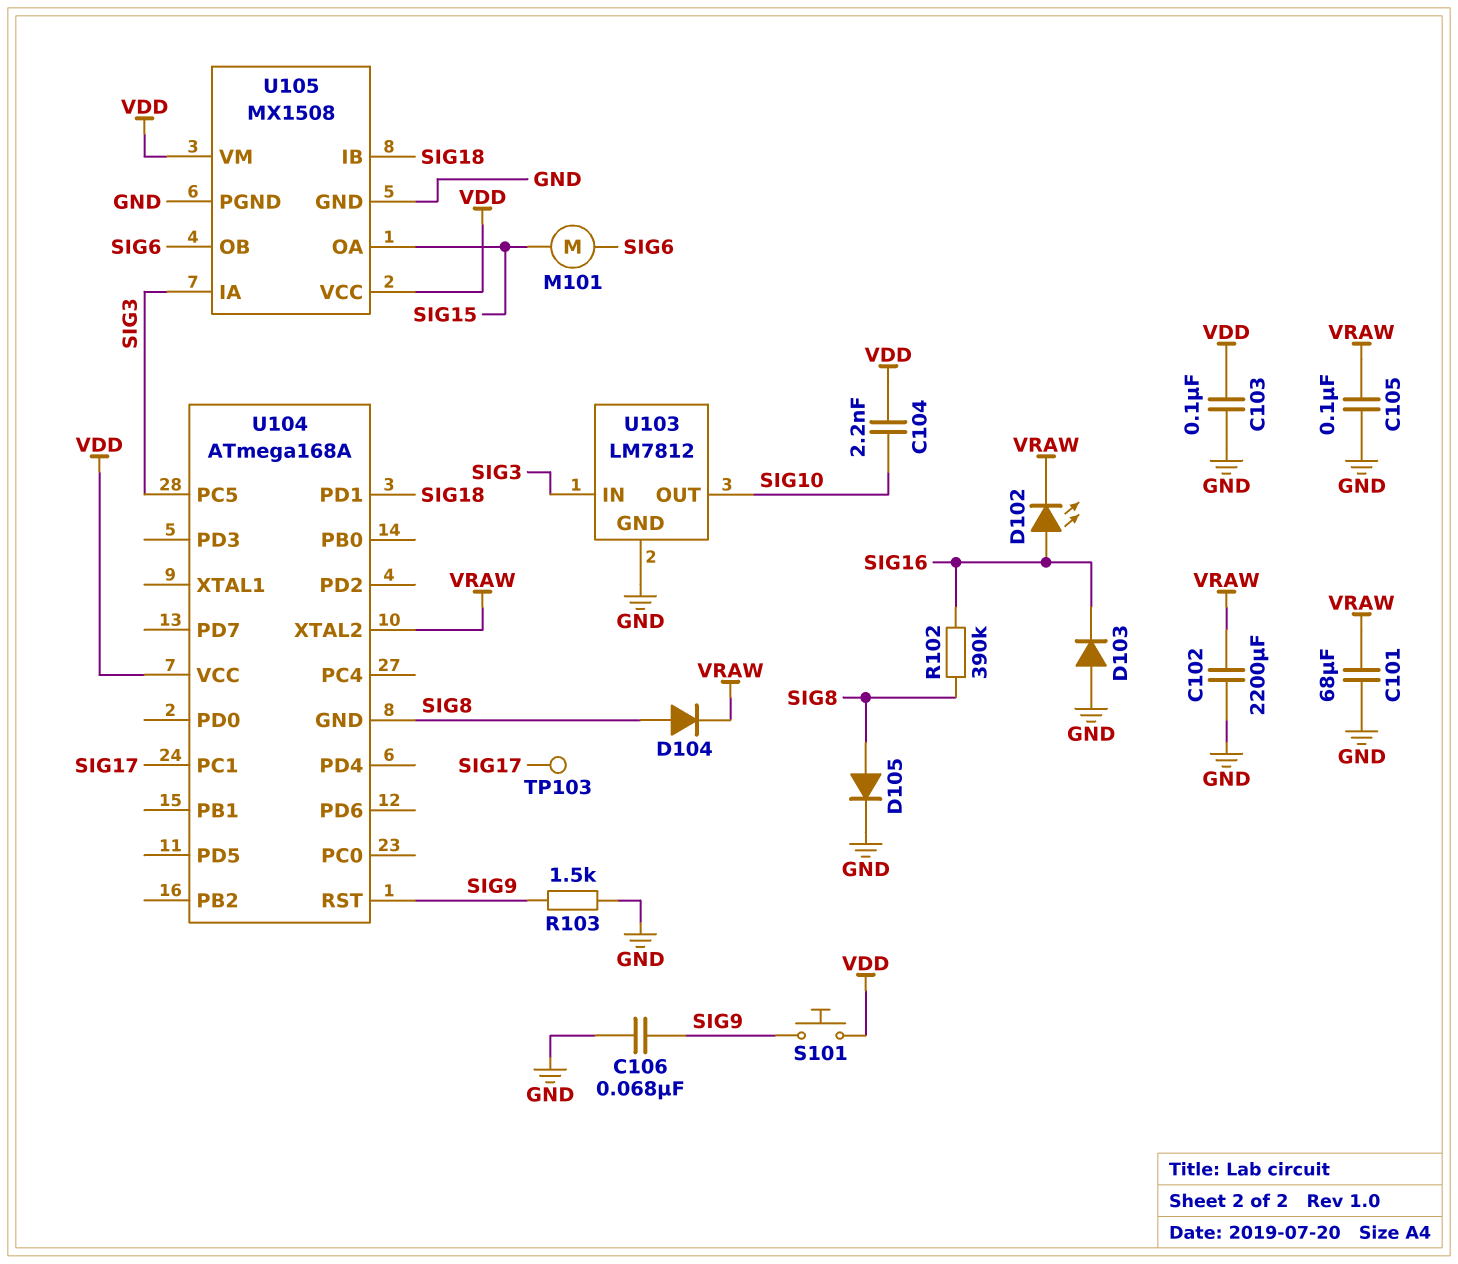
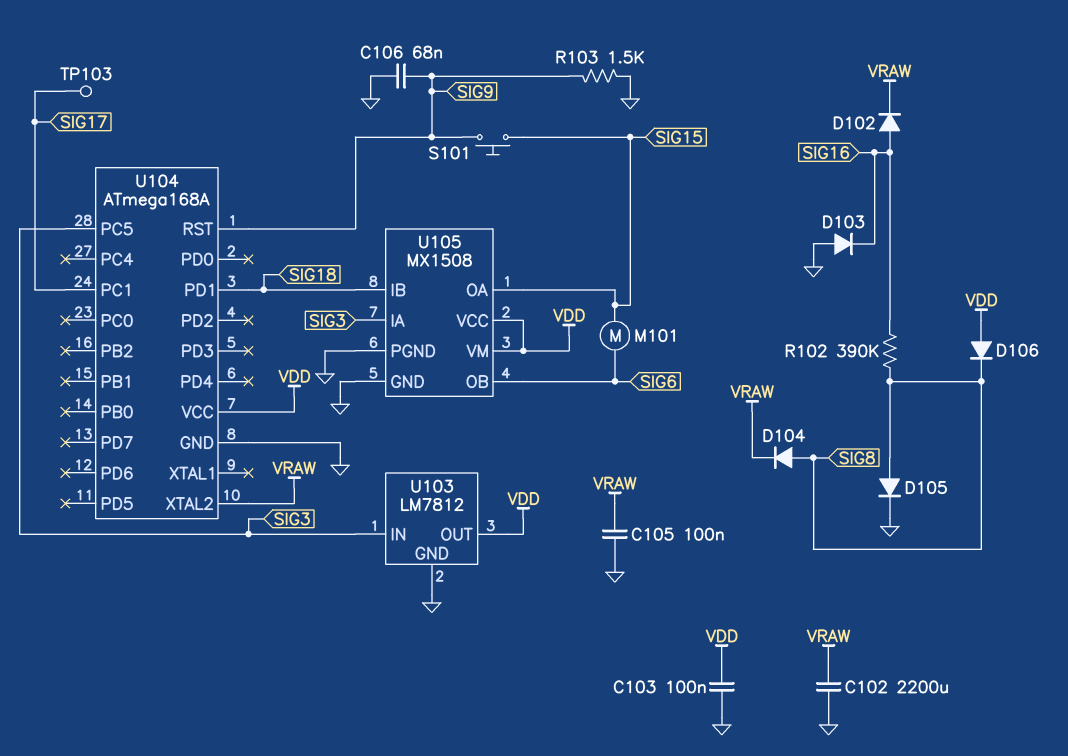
C101: 68uF (GND, VRAW) -> none
C104: 2.2nF (SIG10, VDD) -> none
D102: LED (A SIG16, K VRAW) -> diode (A SIG16, K VRAW)
D106: none -> diode (A VDD, K SIG8)
S101: button (SIG9, VDD) -> button (SIG9, SIG15)
U103 pin OUT: SIG10 -> VDD
U104 pin GND: SIG8 -> GND

